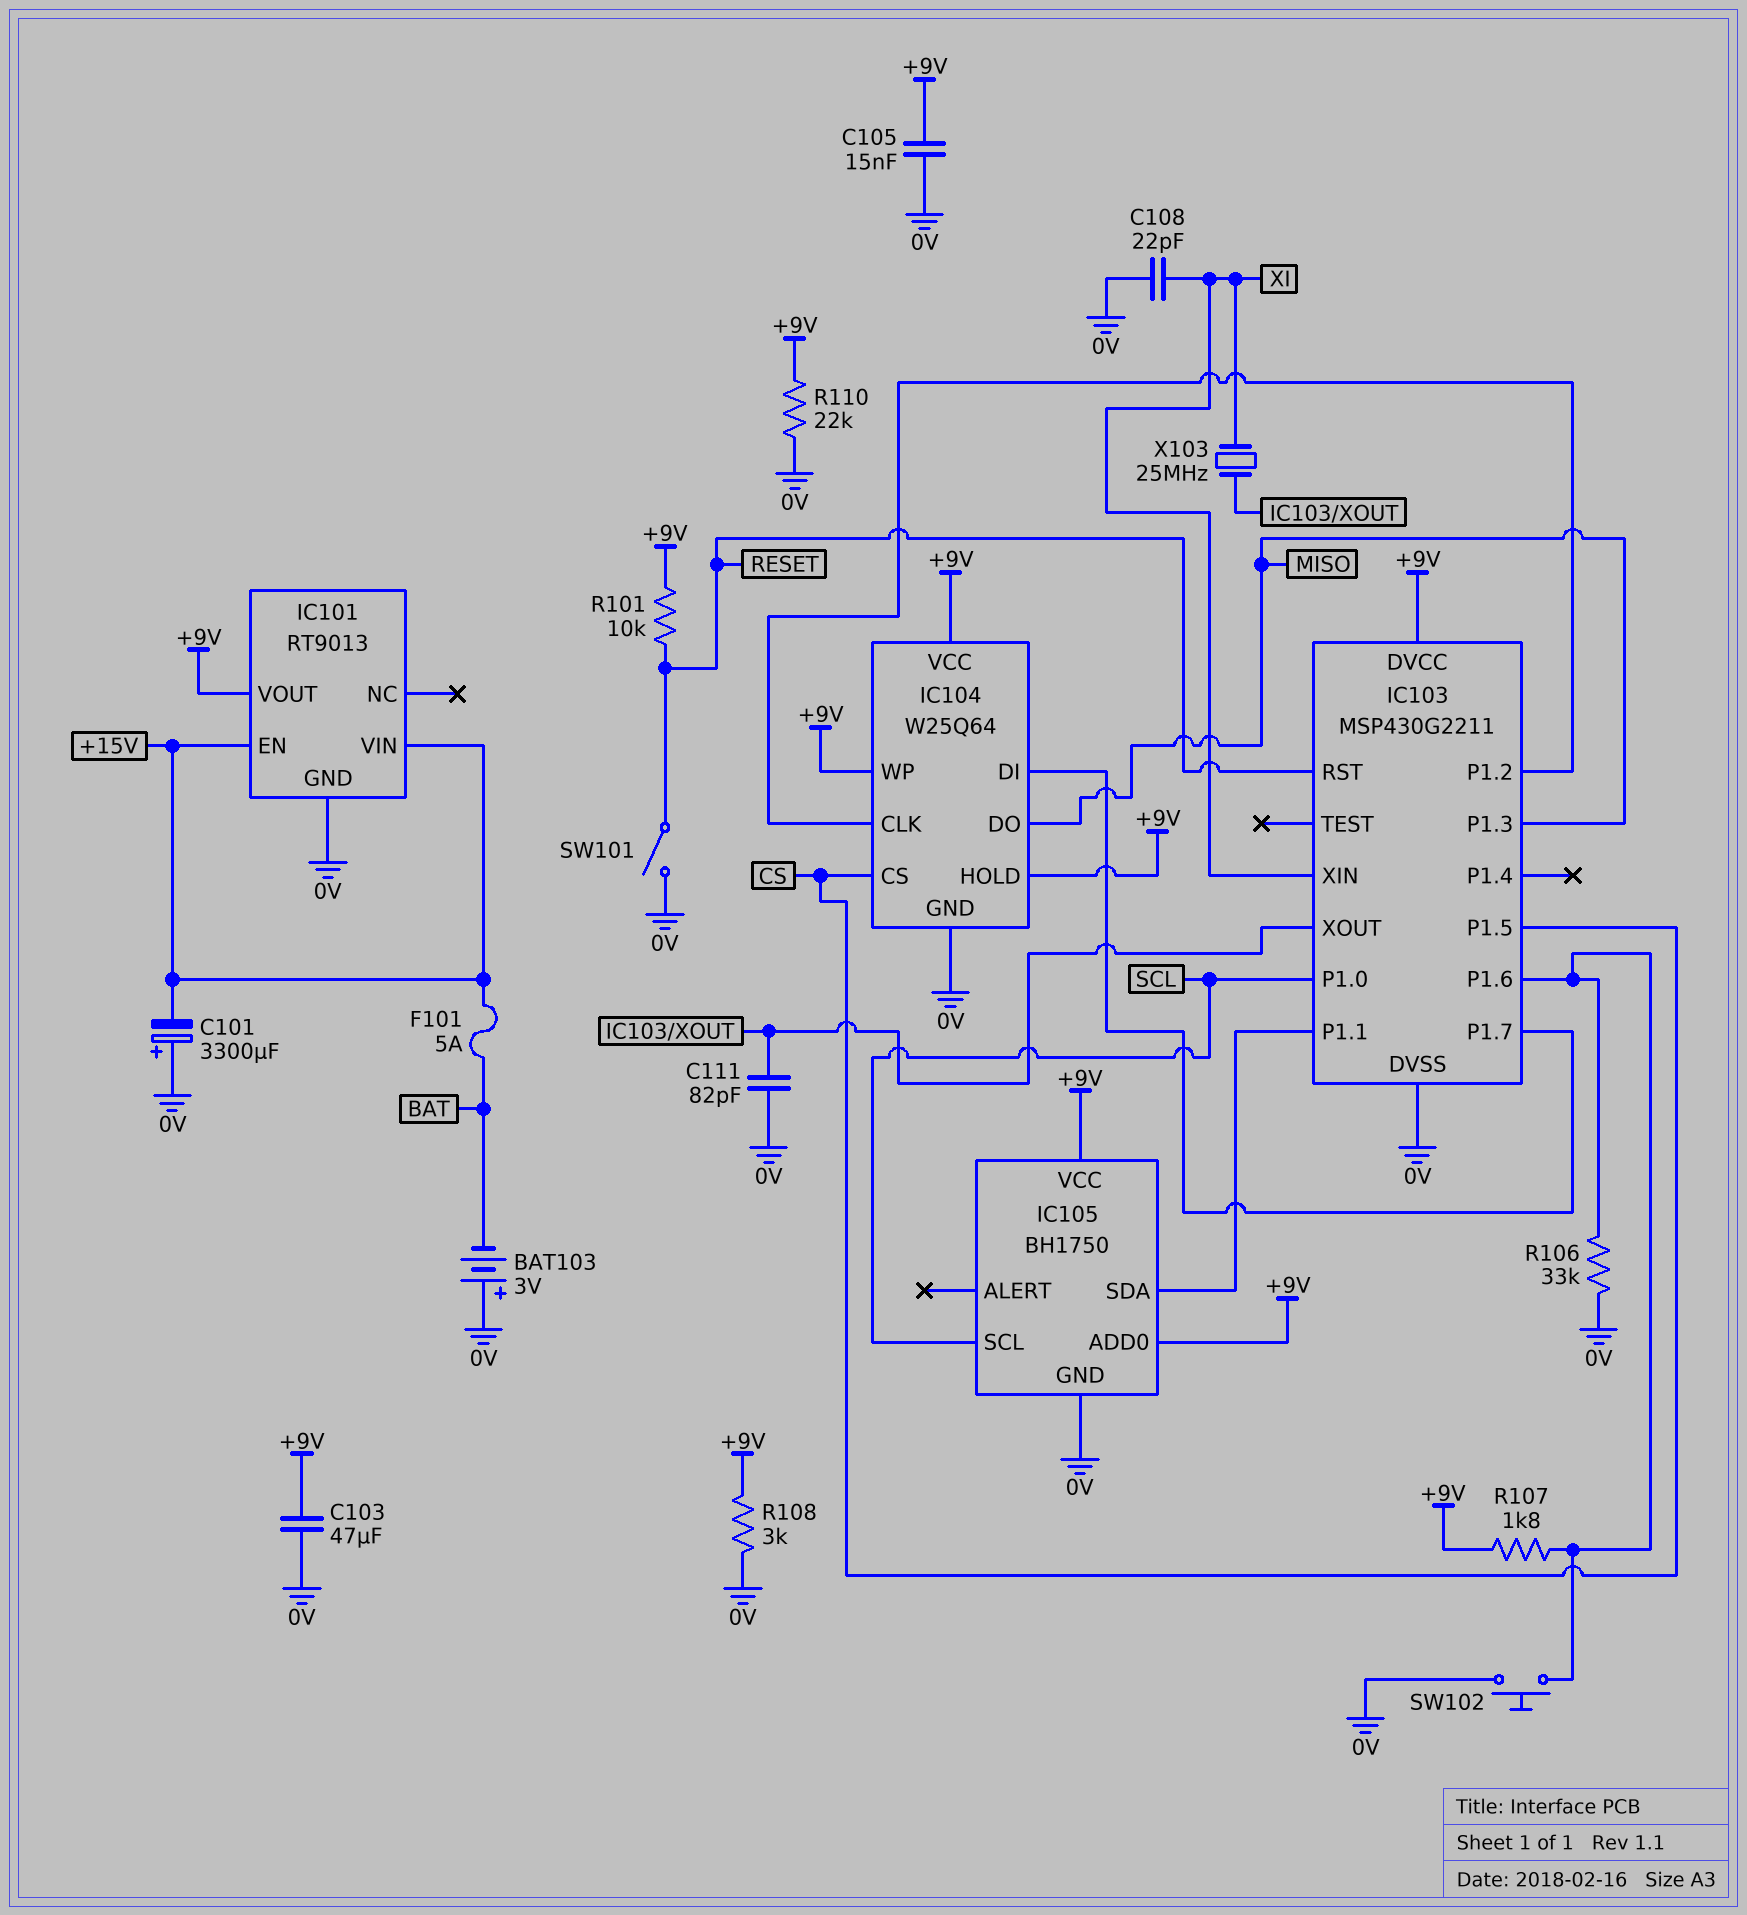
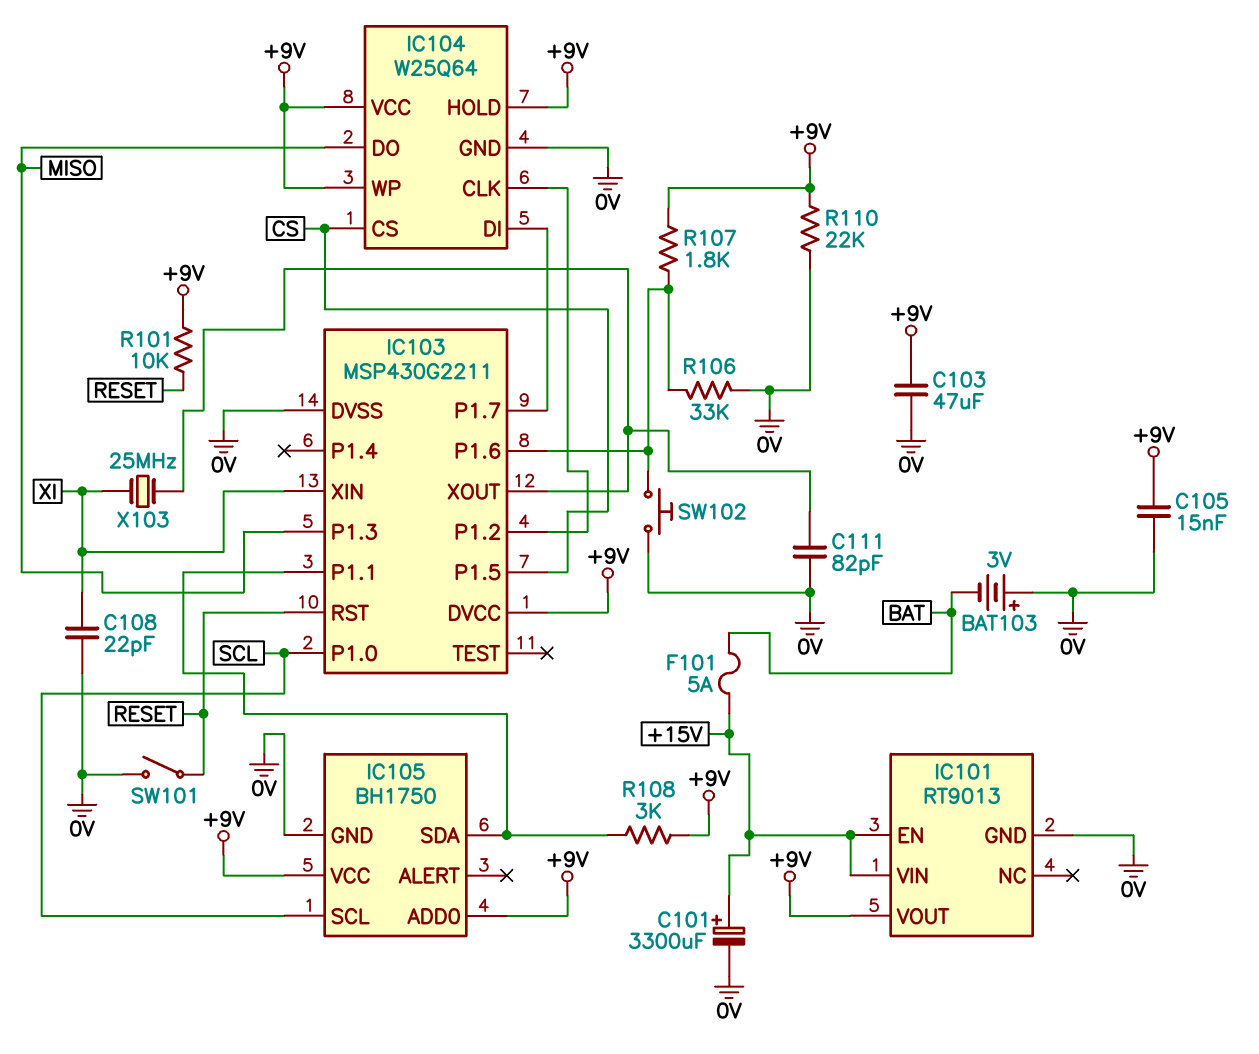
C101: 3300uF (plus 0V, minus +15V) -> 3300uF (plus +15V, minus 0V)
R108: 3k (+9V, 0V) -> 3k (+9V, IC103/P1.1)

